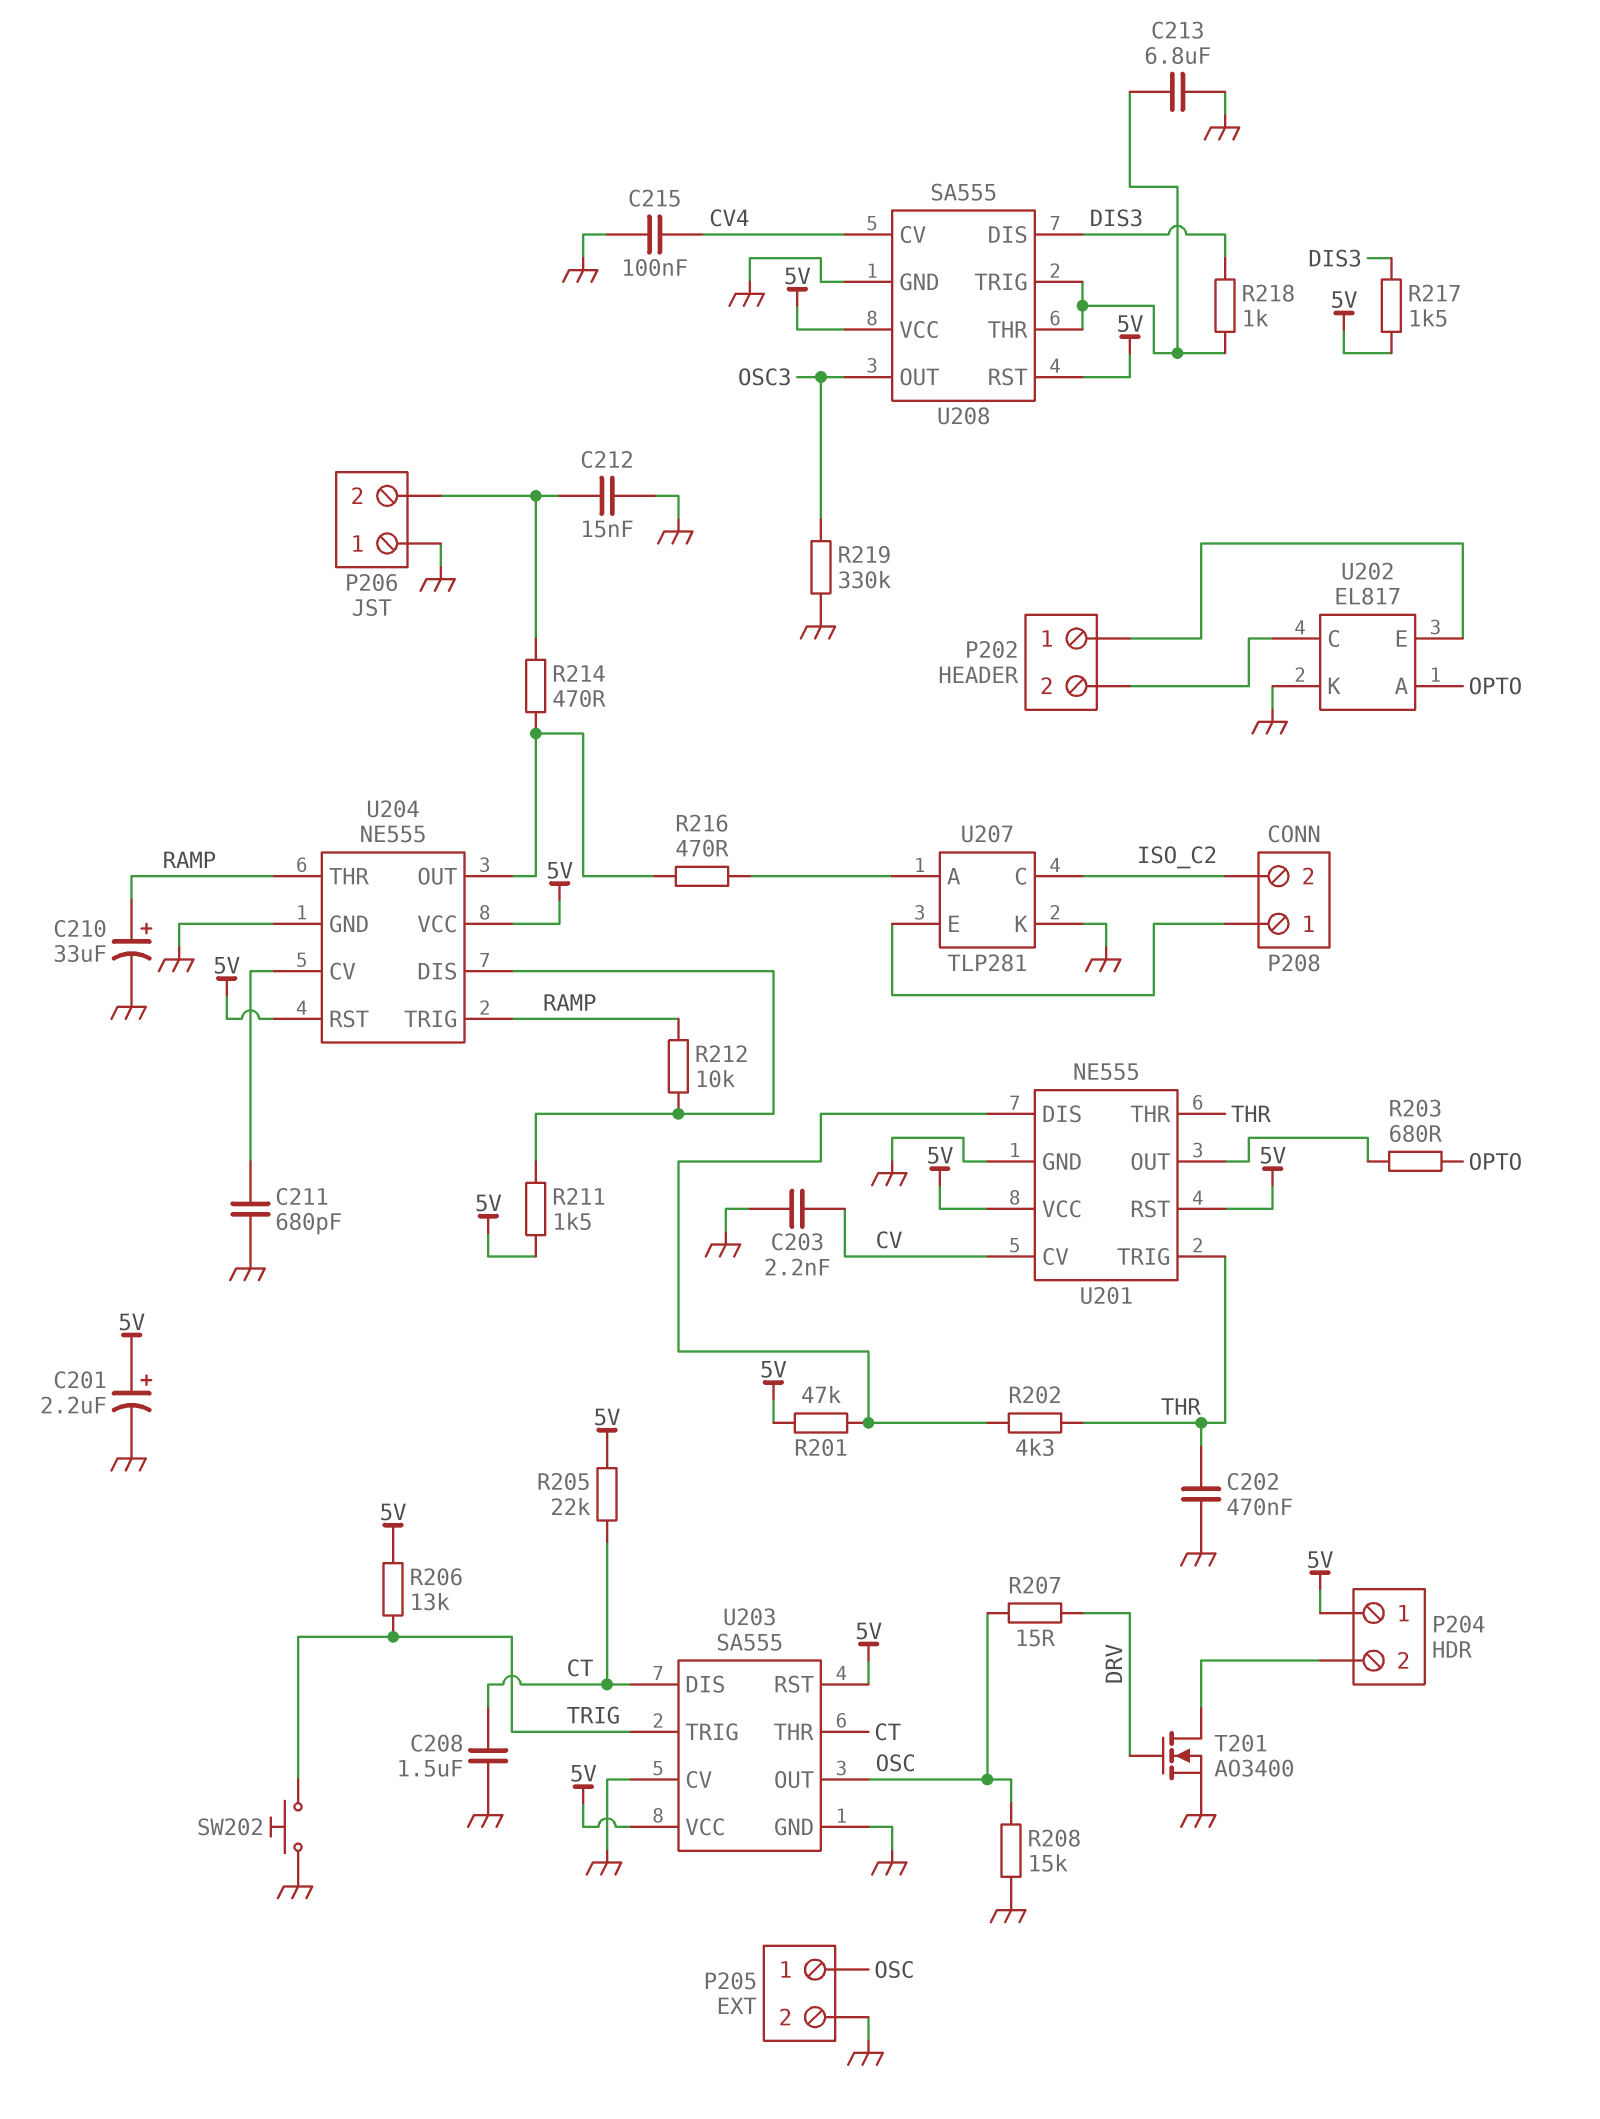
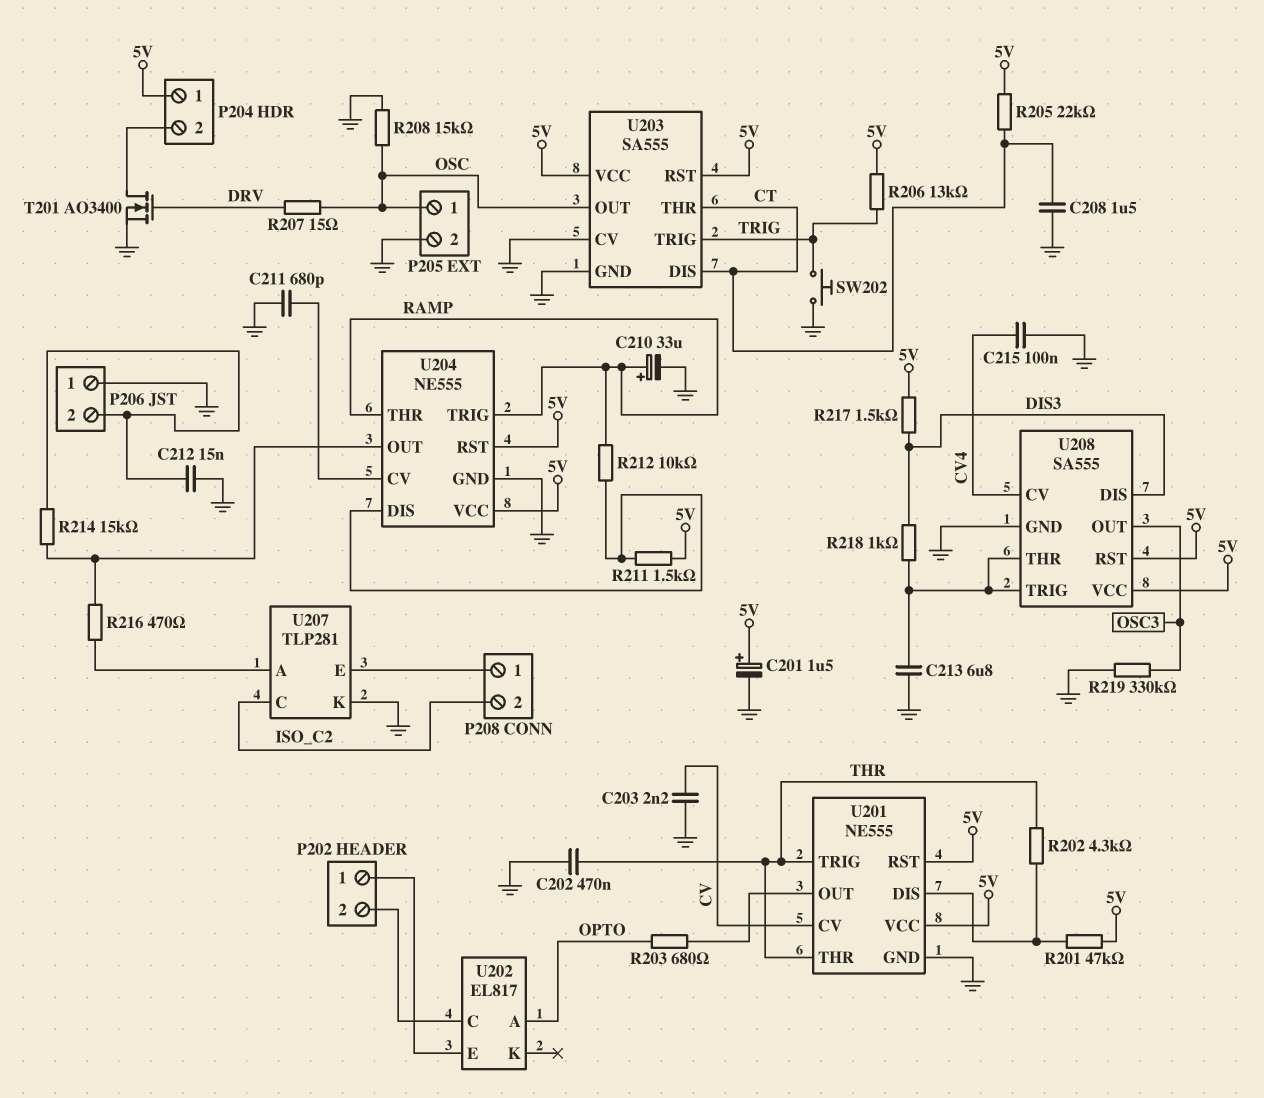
C201: 2.2uF (plus 5V, minus GND) -> 1.5uF (plus 5V, minus GND)
R214: 470 (P206/2, U204/OUT) -> 15k (P206/2, U204/OUT)
U202 pin K: GND -> none

